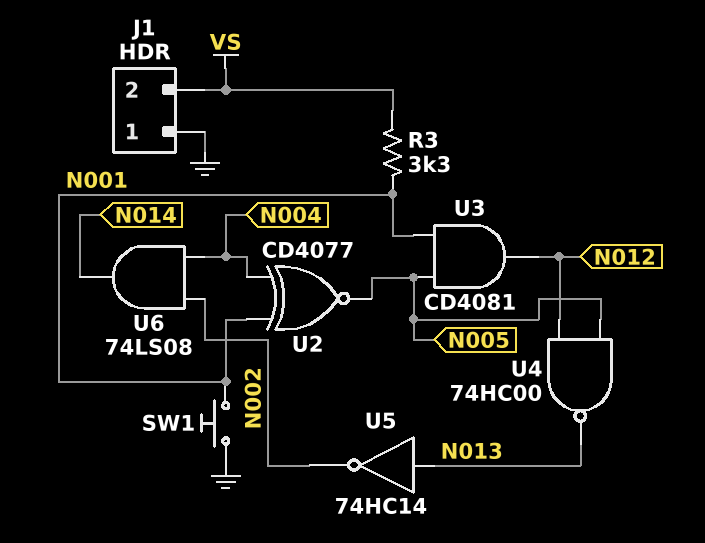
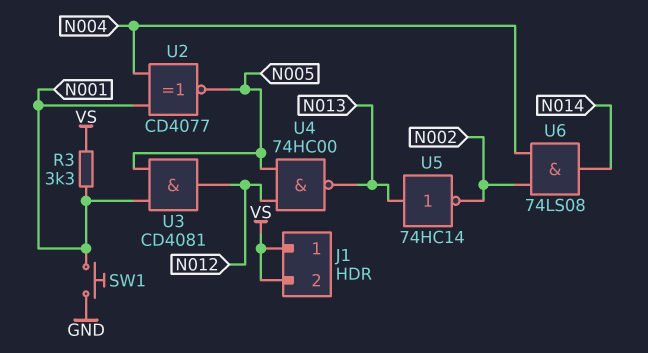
J1 pin 1: GND -> VS

